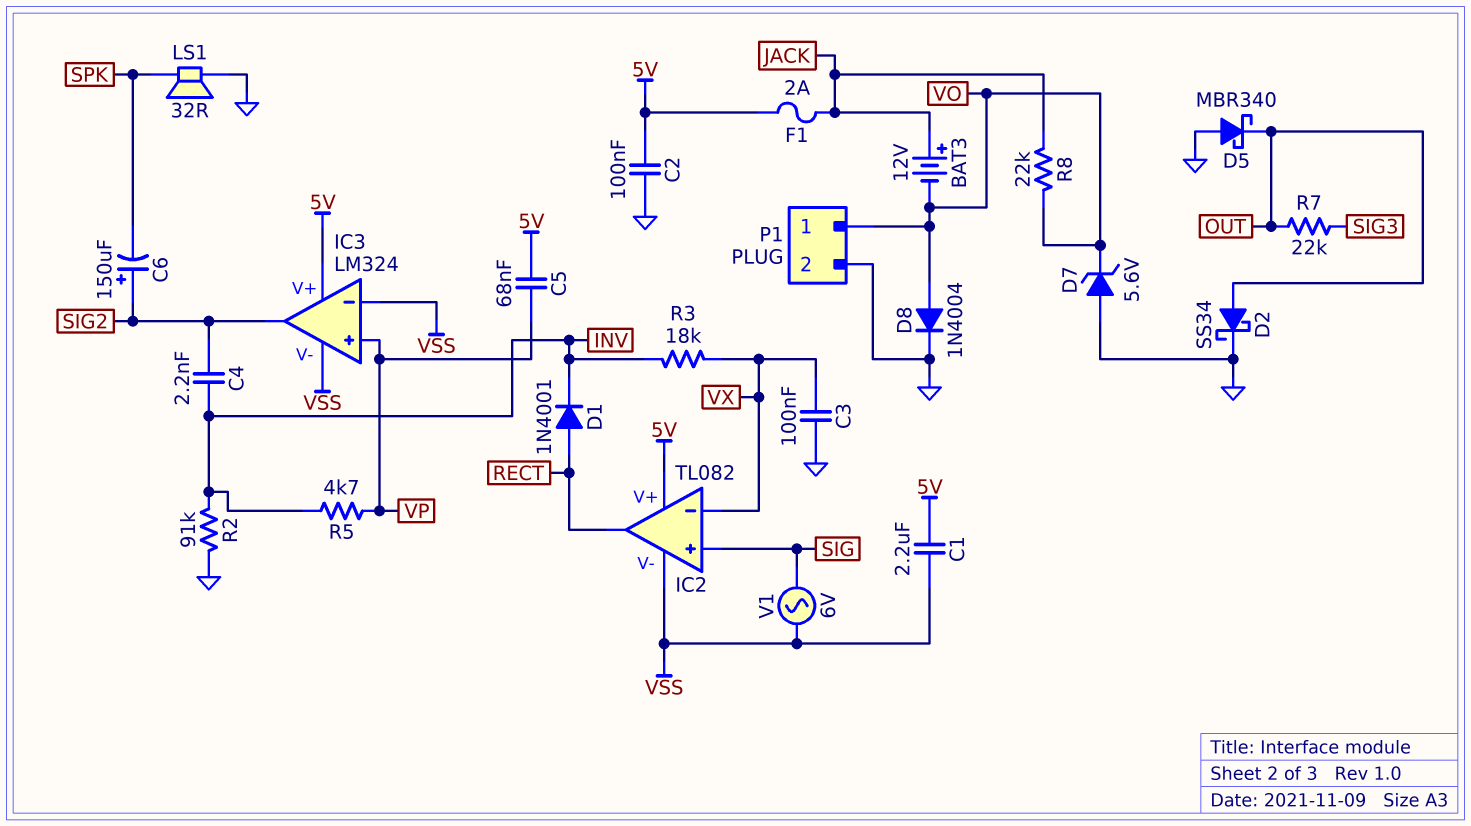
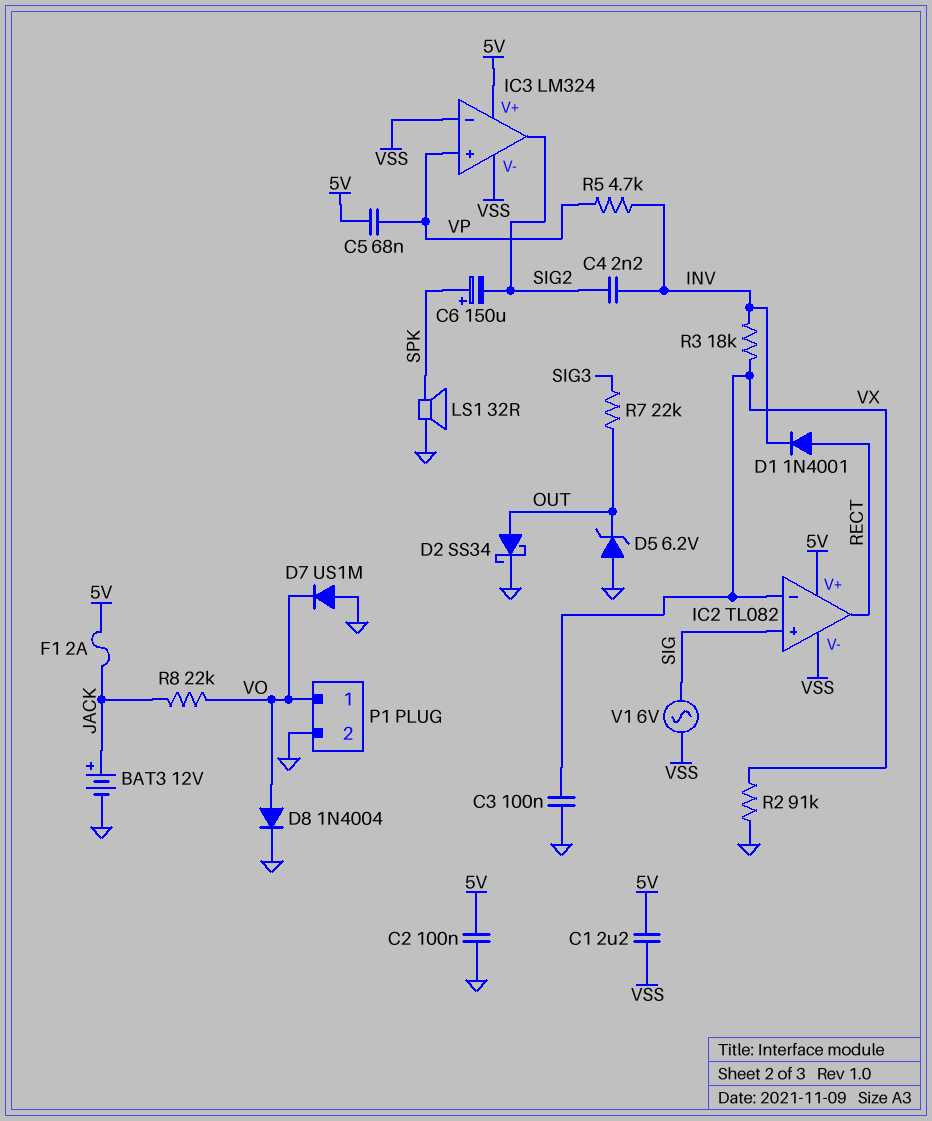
BAT3: 12V (plus JACK, minus VO) -> 12V (plus JACK, minus GND)
C6: 150uF (plus SIG2, minus SPK) -> 150uF (plus SPK, minus SIG2)
D5: schottky MBR340 (A GND, K OUT) -> zener 6.2V (A GND, K OUT)
D7: zener 5.6V (A GND, K VO) -> diode US1M (A GND, K VO)
R2: 91k (GND, INV) -> 91k (GND, VX)

